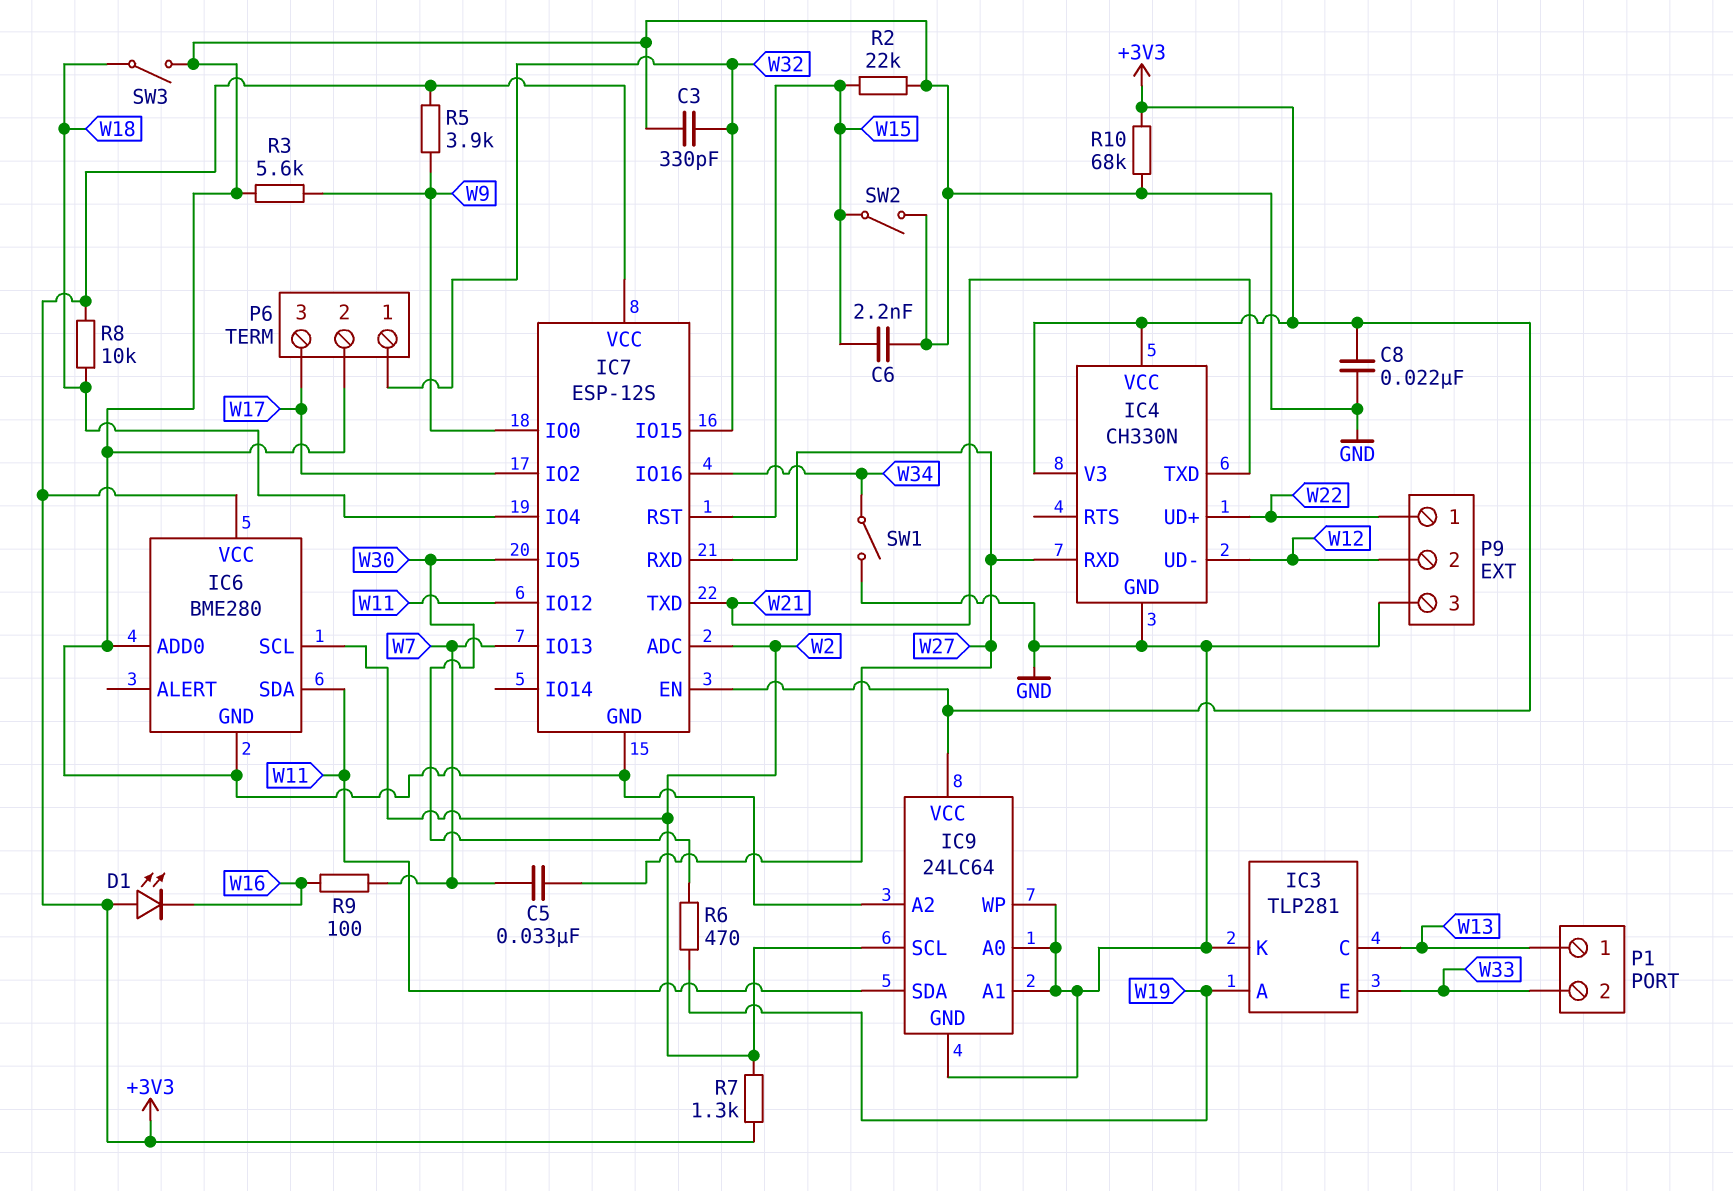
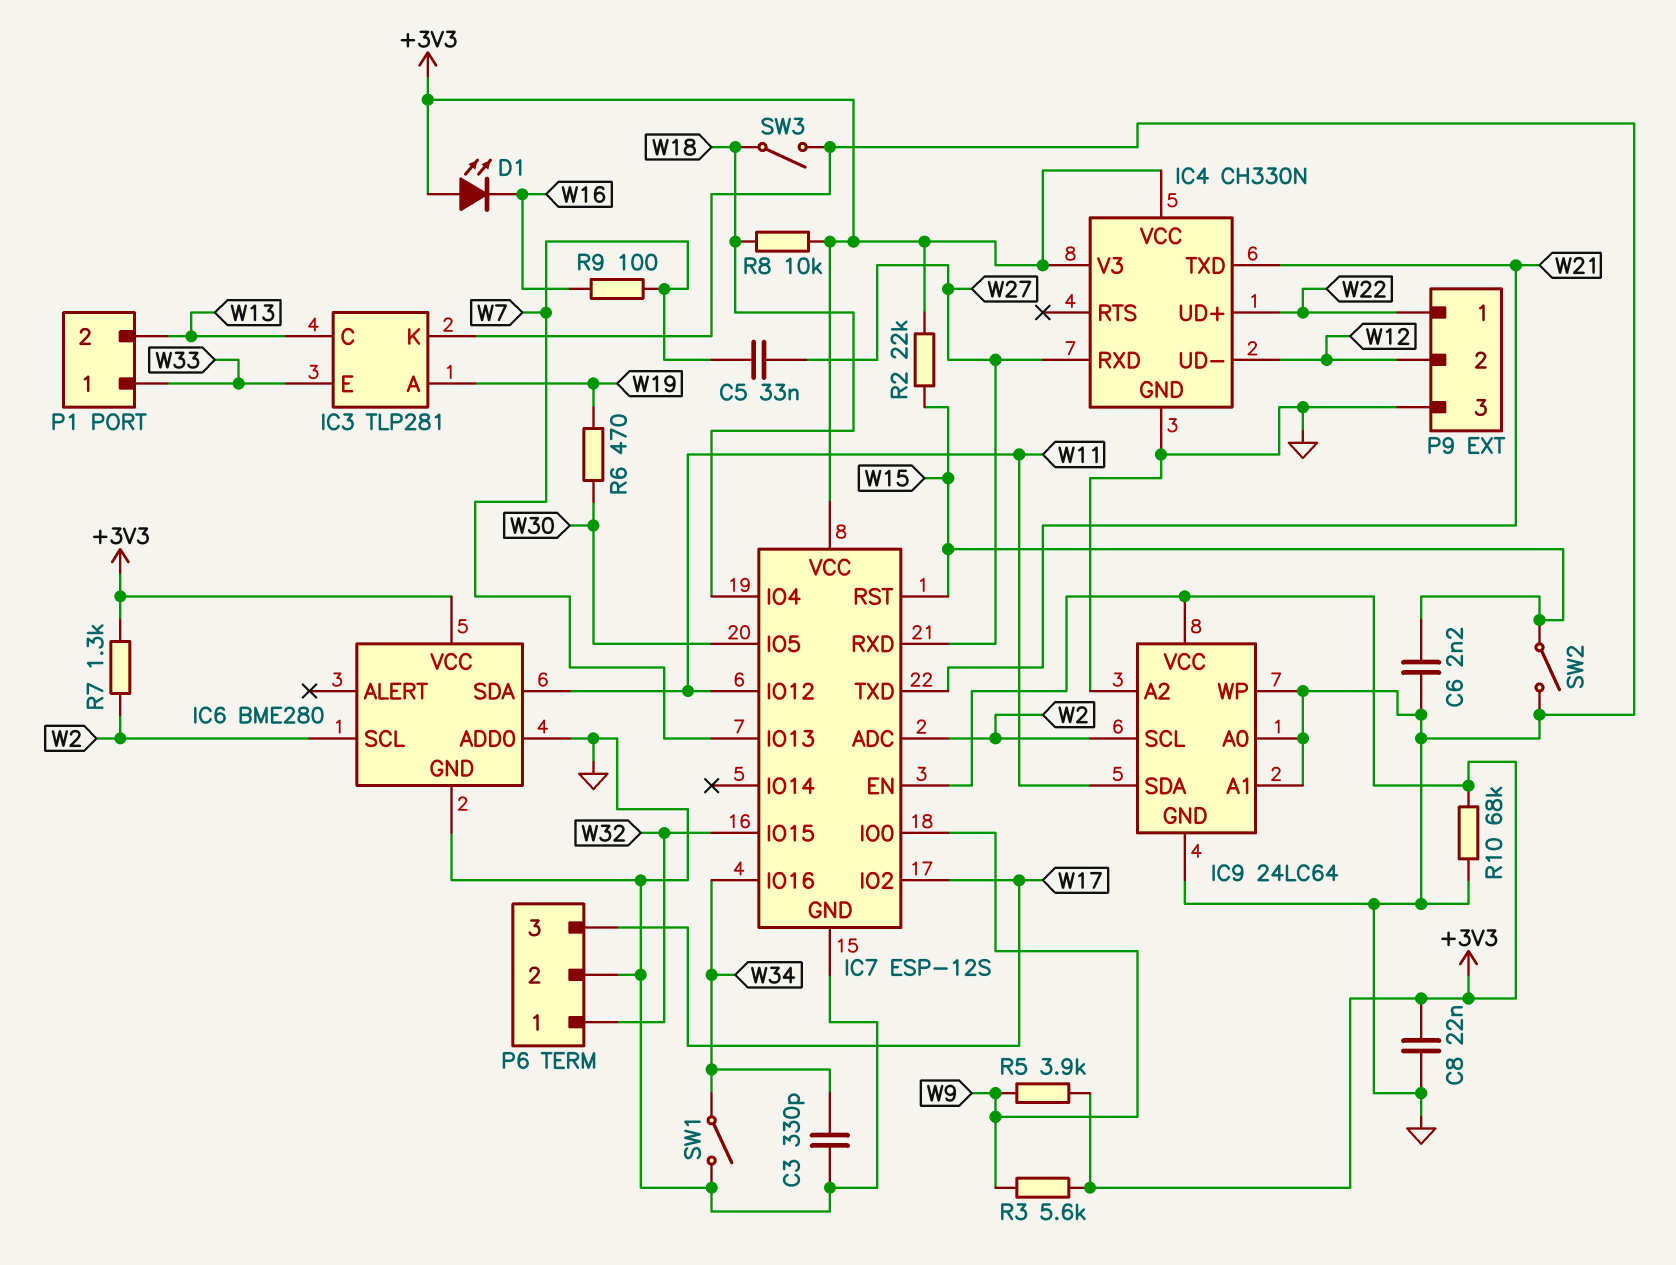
C3: 330pF (GND, W32) -> 330pF (GND, W34)
P1 pin 1: W13 -> W33
P1 pin 2: W33 -> W13
R2: 22k (GND, W15) -> 22k (+3V3, W15)
R3: 5.6k (GND, W9) -> 5.6k (+3V3, W9)

